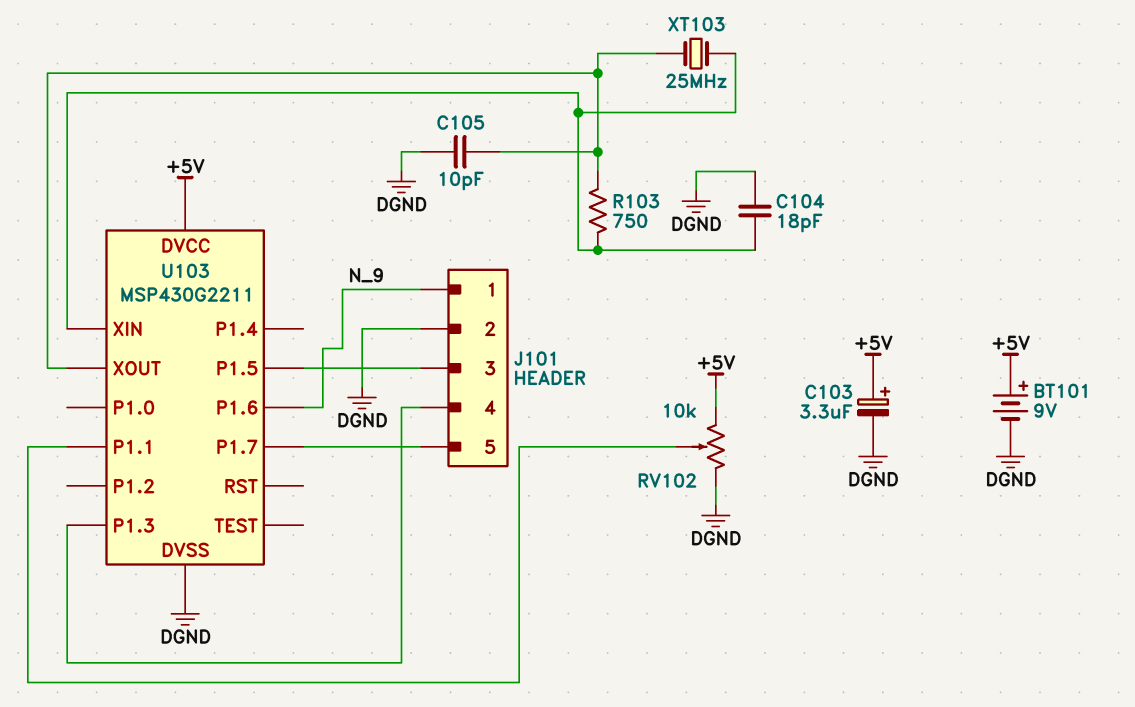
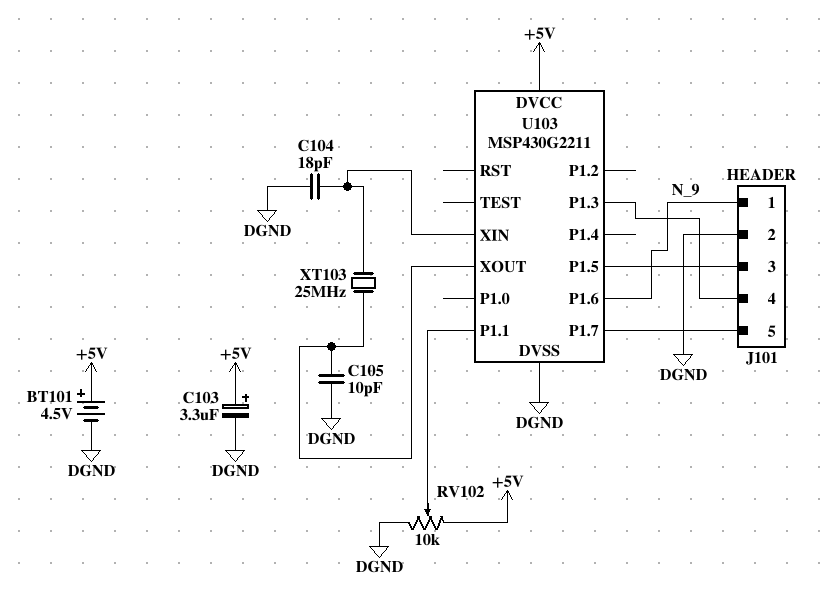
BT101: 9V (plus +5V, minus DGND) -> 4.5V (plus +5V, minus DGND)
R103: 750 (U103/XIN, U103/XOUT) -> none

